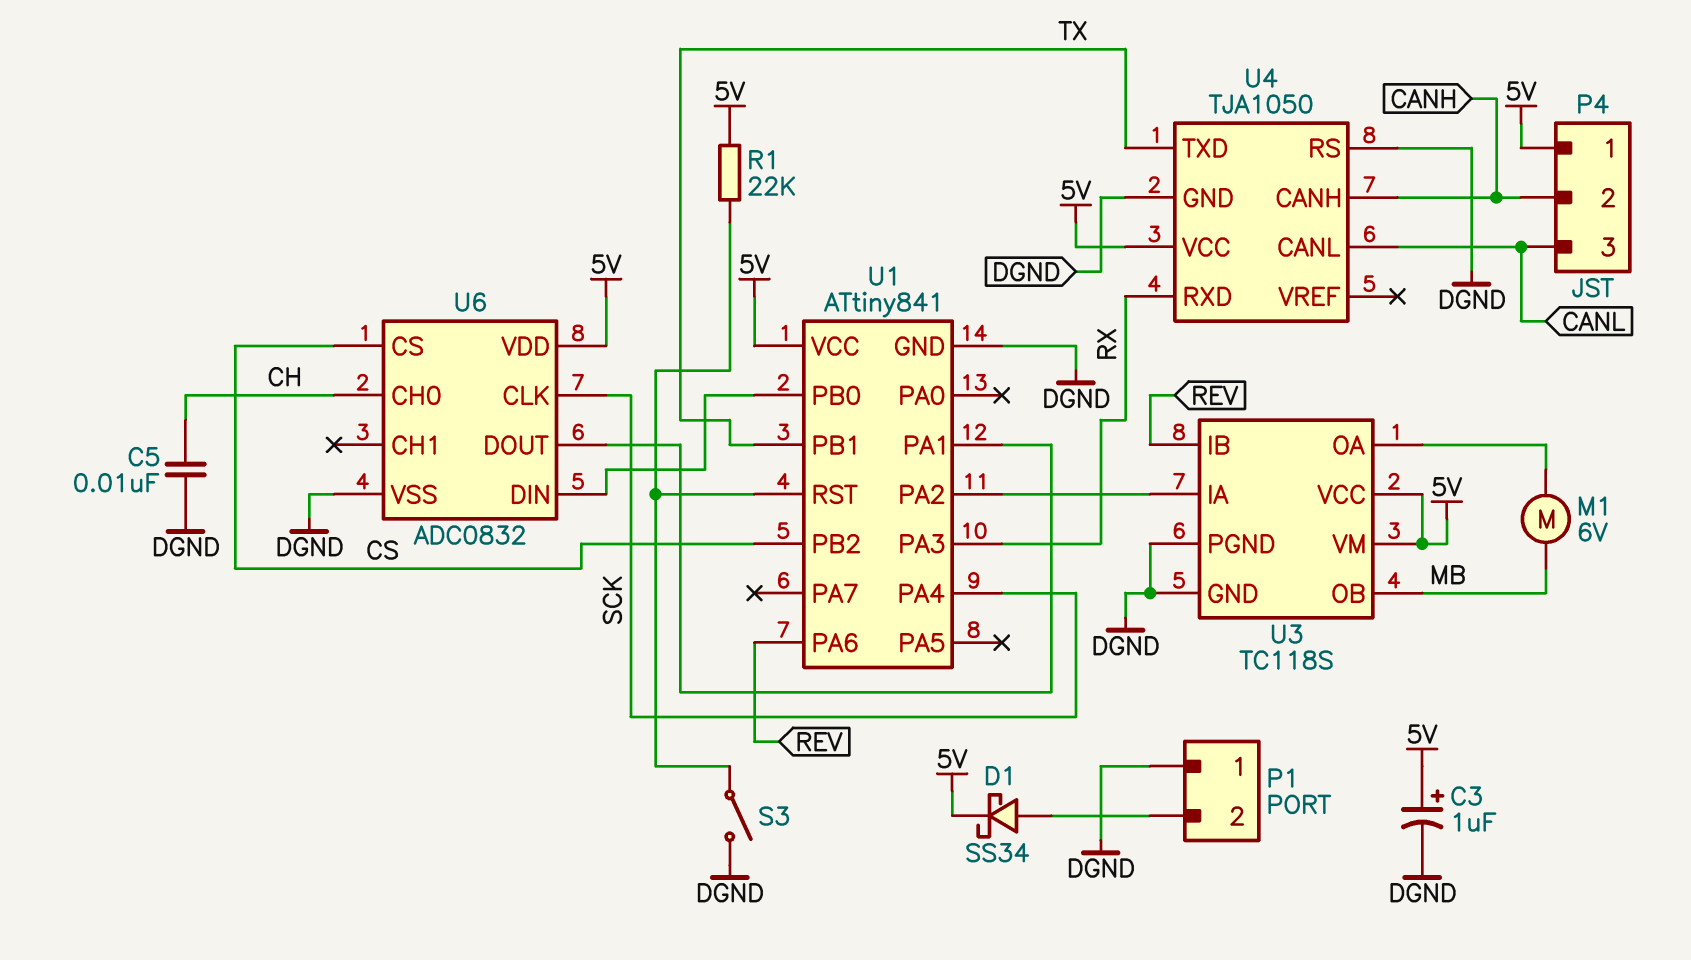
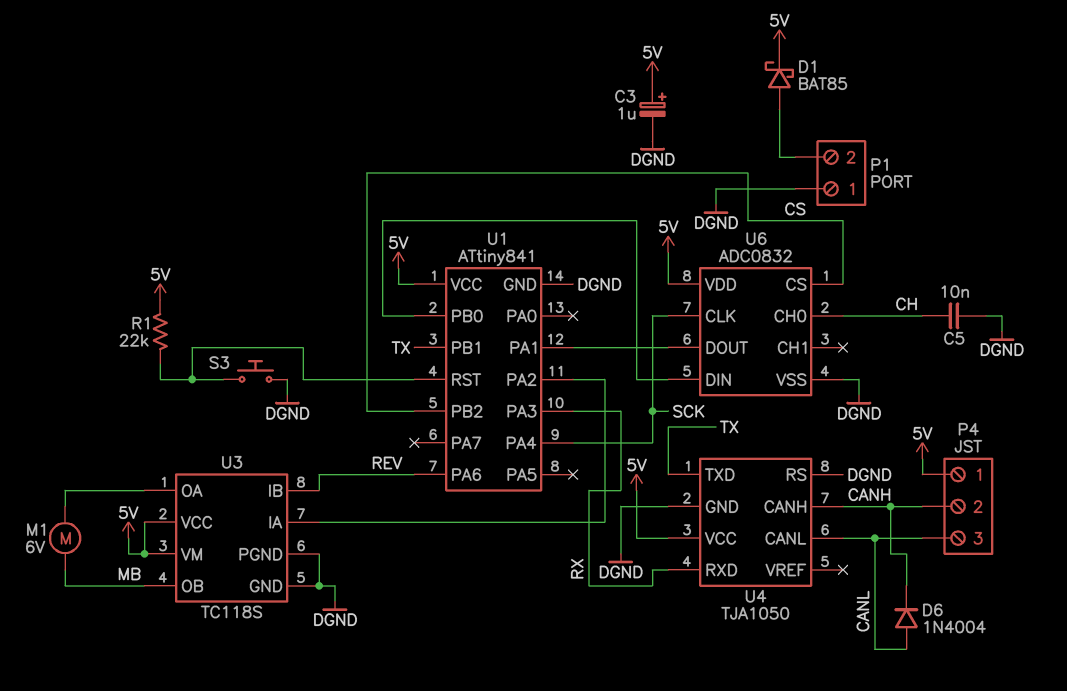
D1: schottky SS34 (A P1/2, K 5V) -> schottky BAT85 (A P1/2, K 5V)
D6: none -> diode 1N4004 (A CANL, K CANH)
S3: switch (DGND, U1/RST) -> button (DGND, U1/RST)

